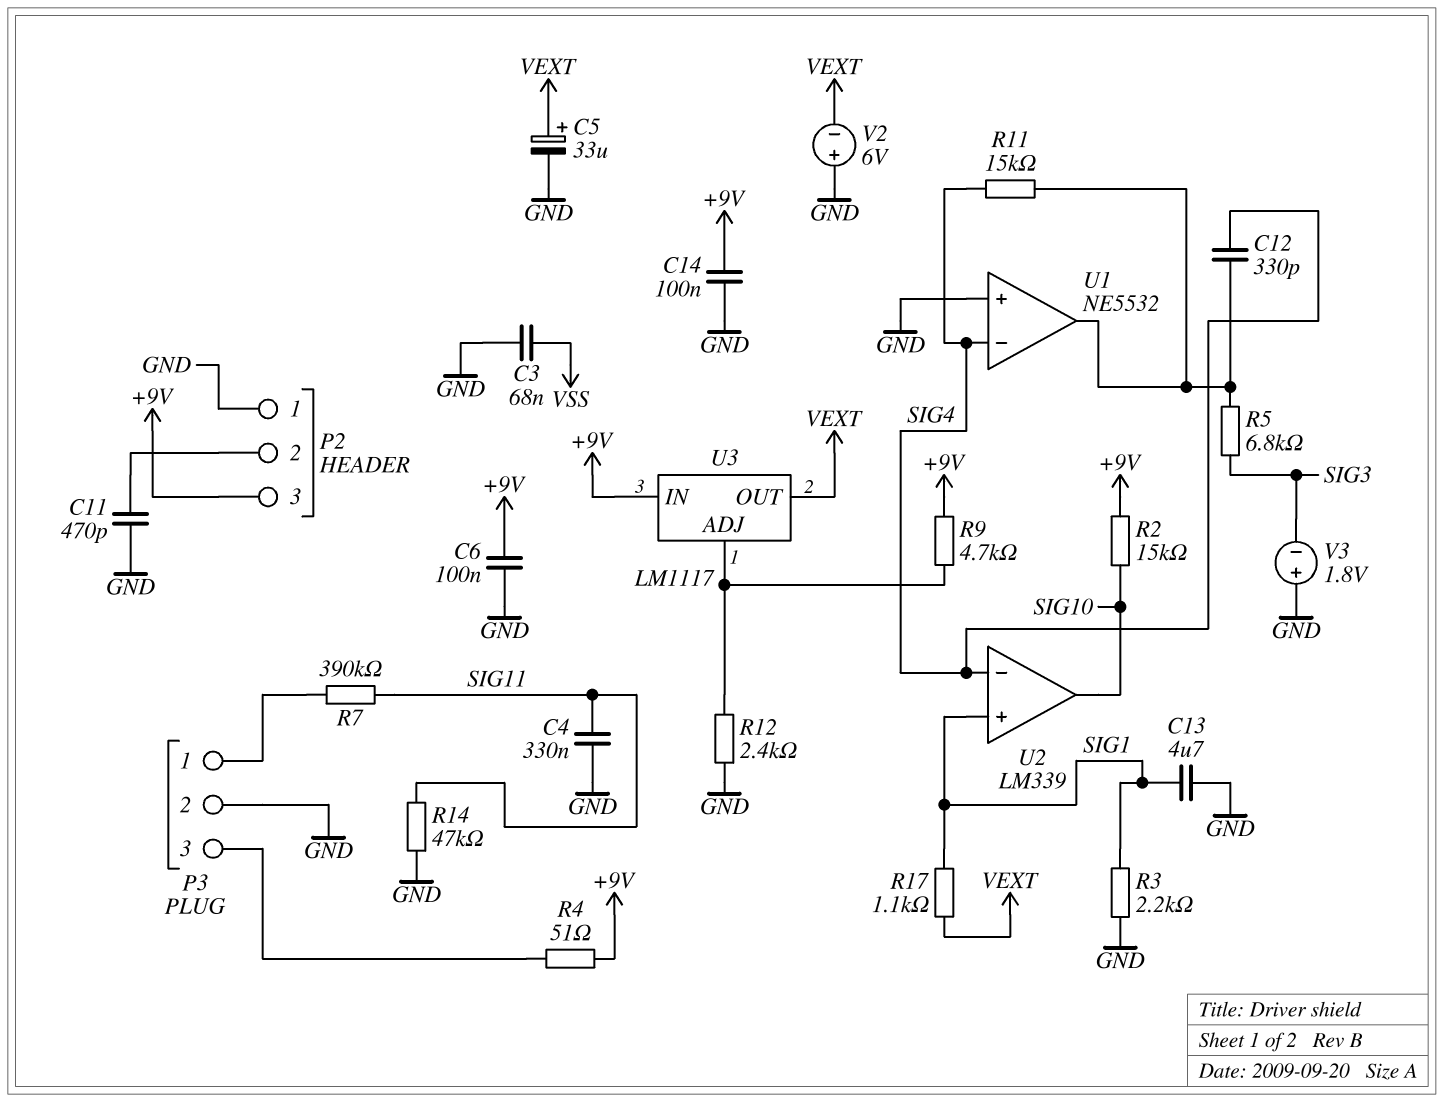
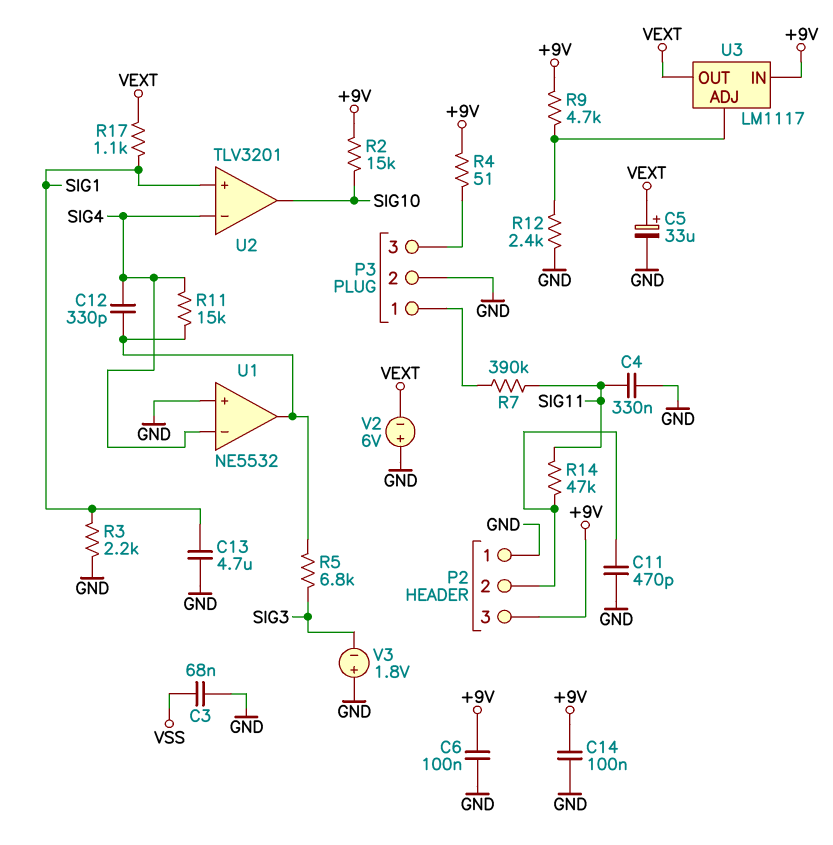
R14: 47k (GND, SIG11) -> 47k (P2/2, SIG11)
U2: LM339 -> TLV3201

